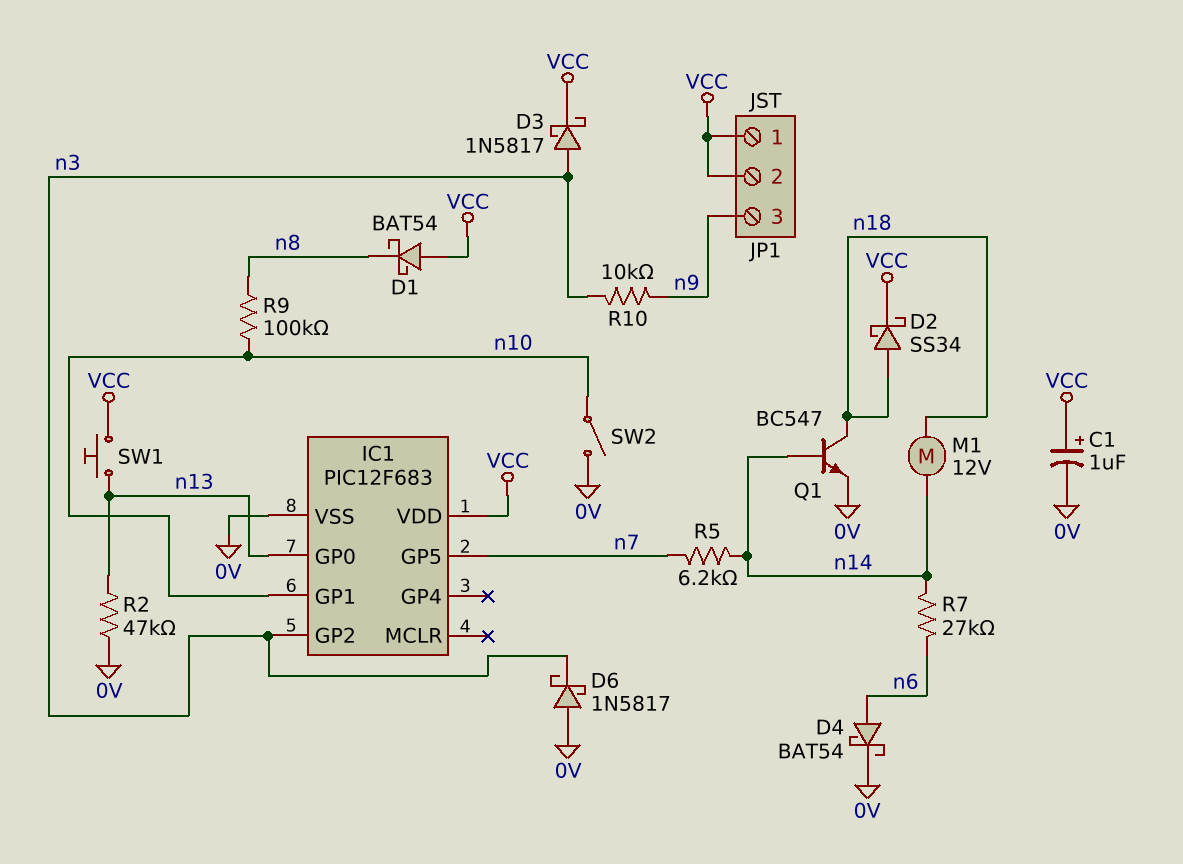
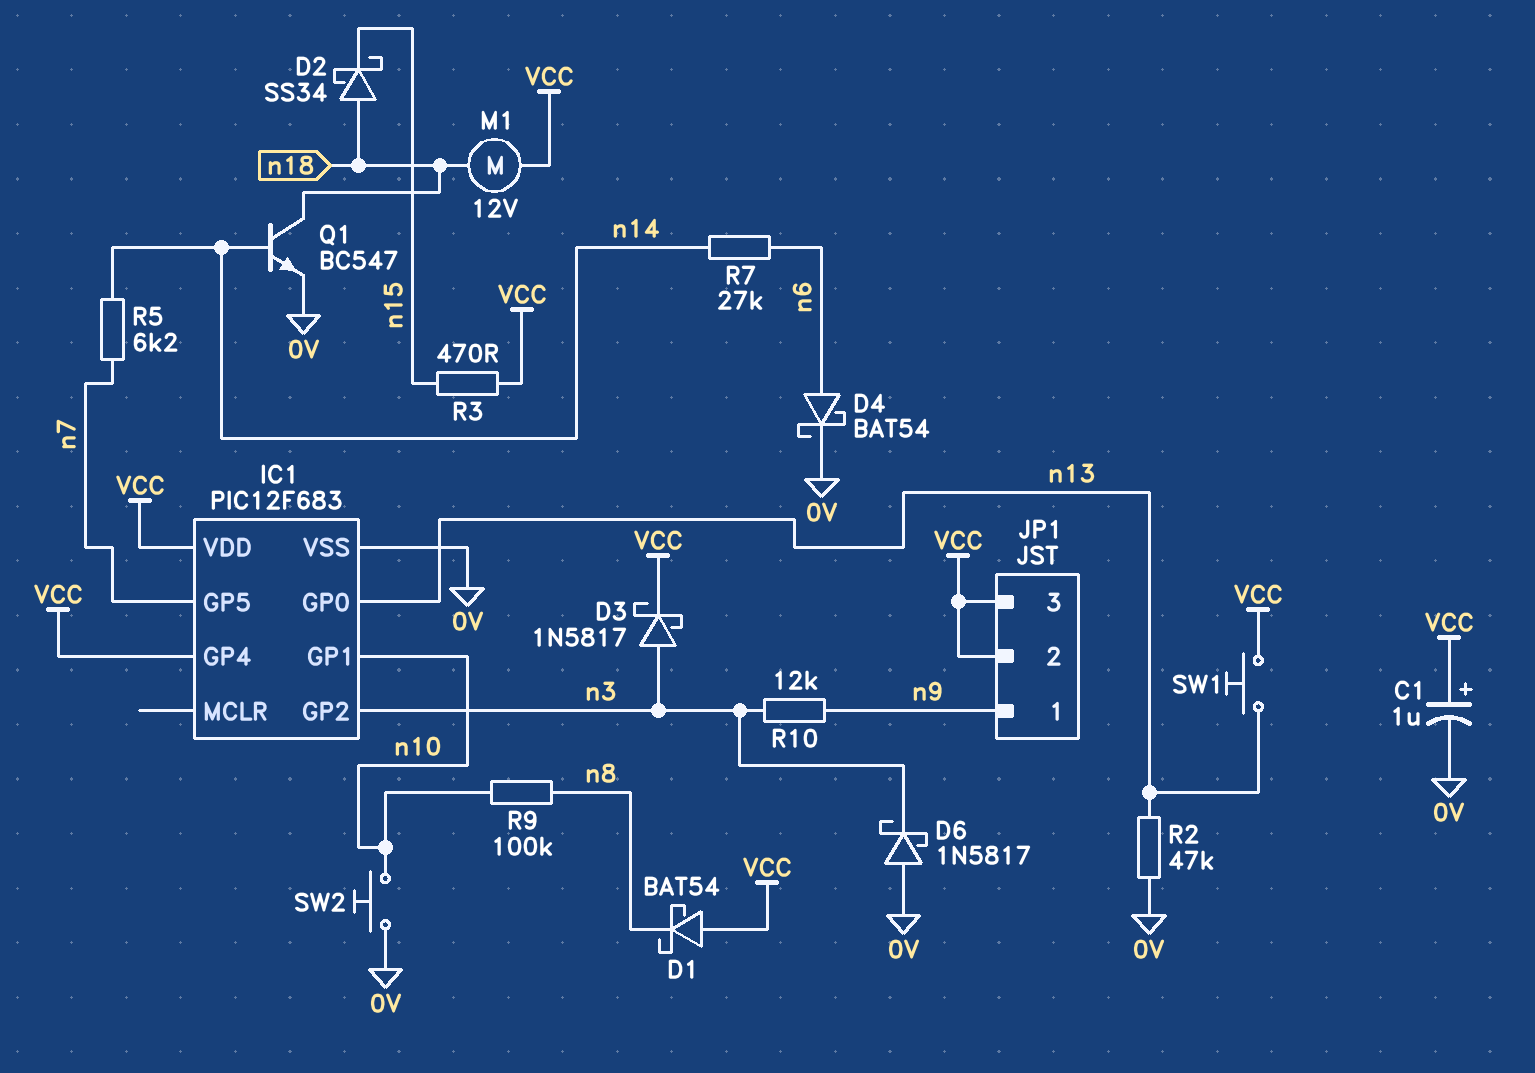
D2: schottky SS34 (A n18, K VCC) -> schottky SS34 (A n18, K n15)
IC1 pin GP4: none -> VCC
JP1 pin 1: VCC -> n9
JP1 pin 3: n9 -> VCC
M1: motor 12V (n14, n18) -> motor 12V (VCC, n18)
R3: none -> 470 (VCC, n15)
R10: 10k (n3, n9) -> 12k (n3, n9)
SW2: switch (0V, n10) -> button (0V, n10)

